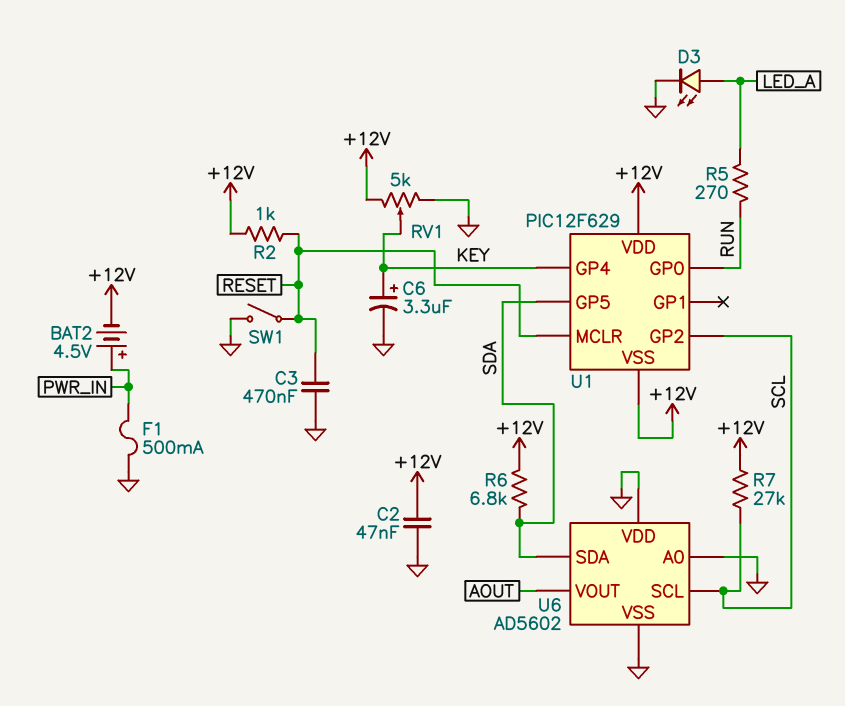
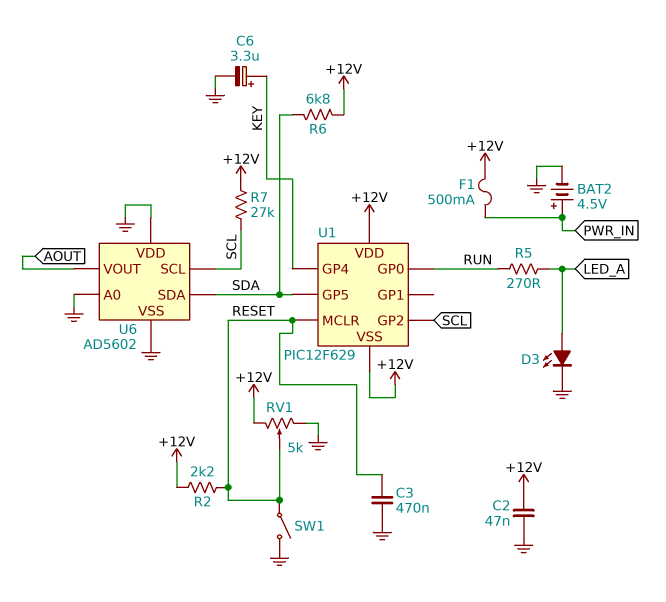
BAT2: 4.5V (plus PWR_IN, minus +12V) -> 4.5V (plus PWR_IN, minus GND)
F1: 500mA (GND, PWR_IN) -> 500mA (+12V, PWR_IN)
R2: 1k (+12V, RESET) -> 2.2k (+12V, RESET)
RV1: 5k (+12V, GND, wiper KEY) -> 5k (+12V, GND, wiper RESET)

